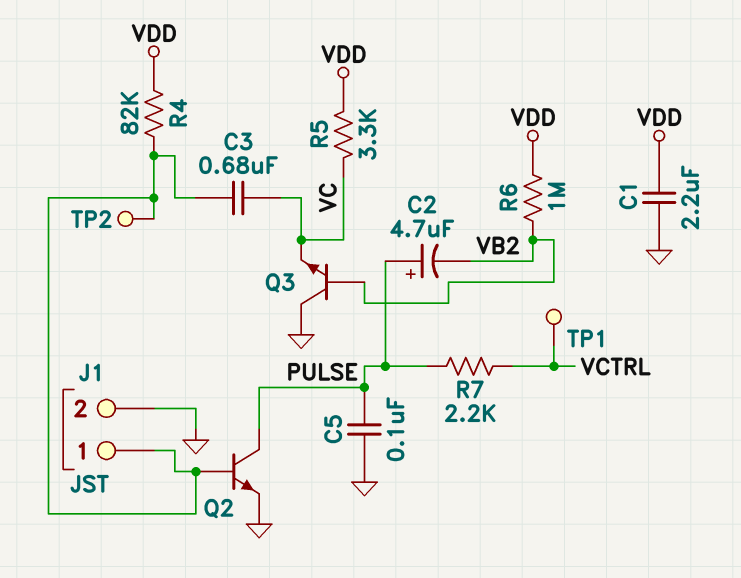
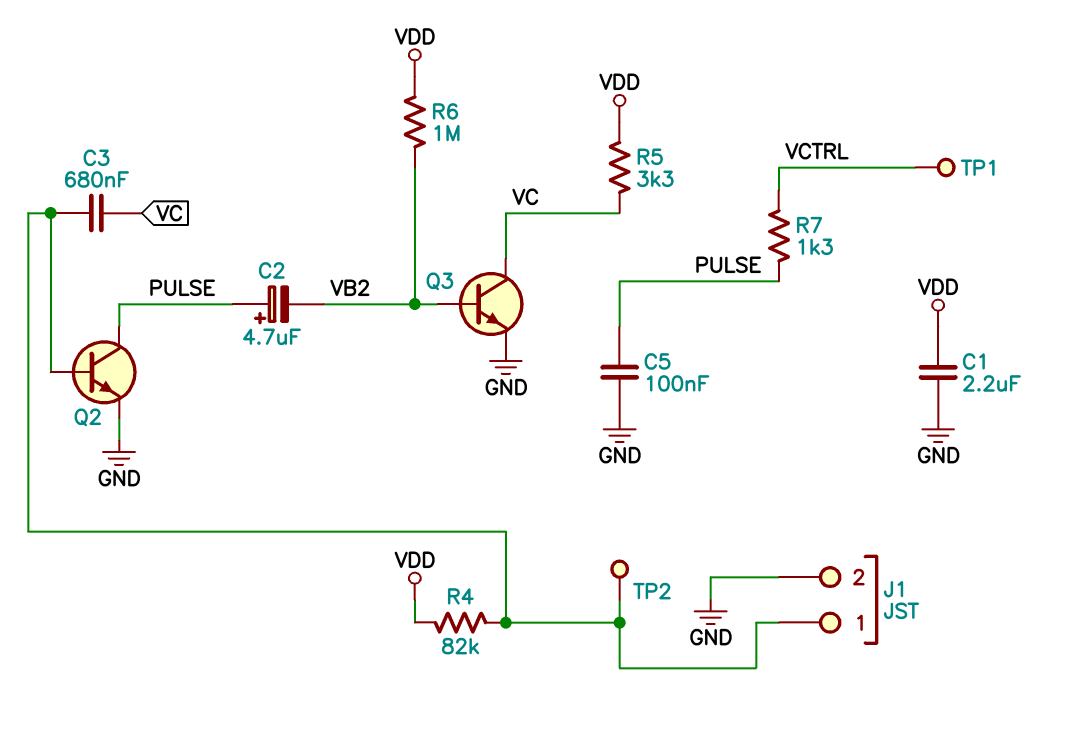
Q3: NPN (B VB2, C GND, E VC) -> NPN (B VB2, C VC, E GND)
R7: 2.2k (PULSE, VCTRL) -> 1.3k (PULSE, VCTRL)

